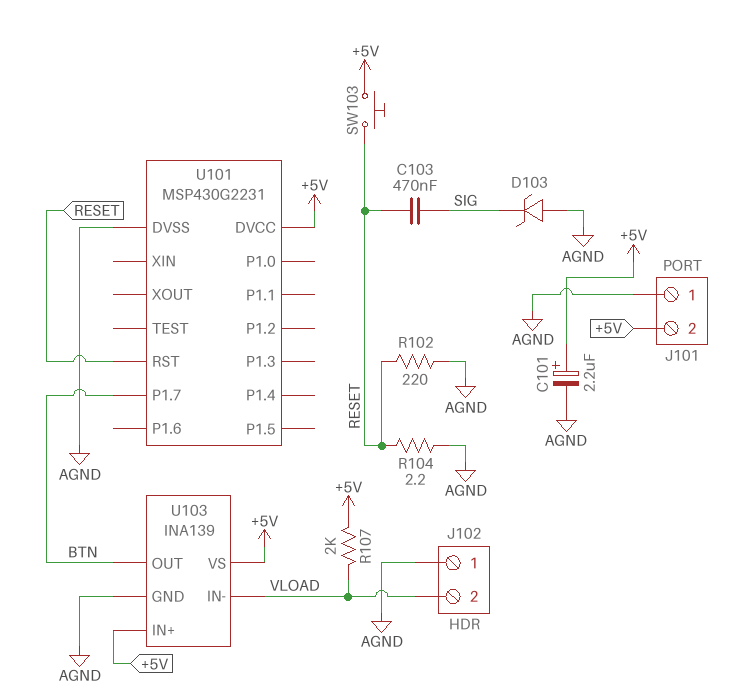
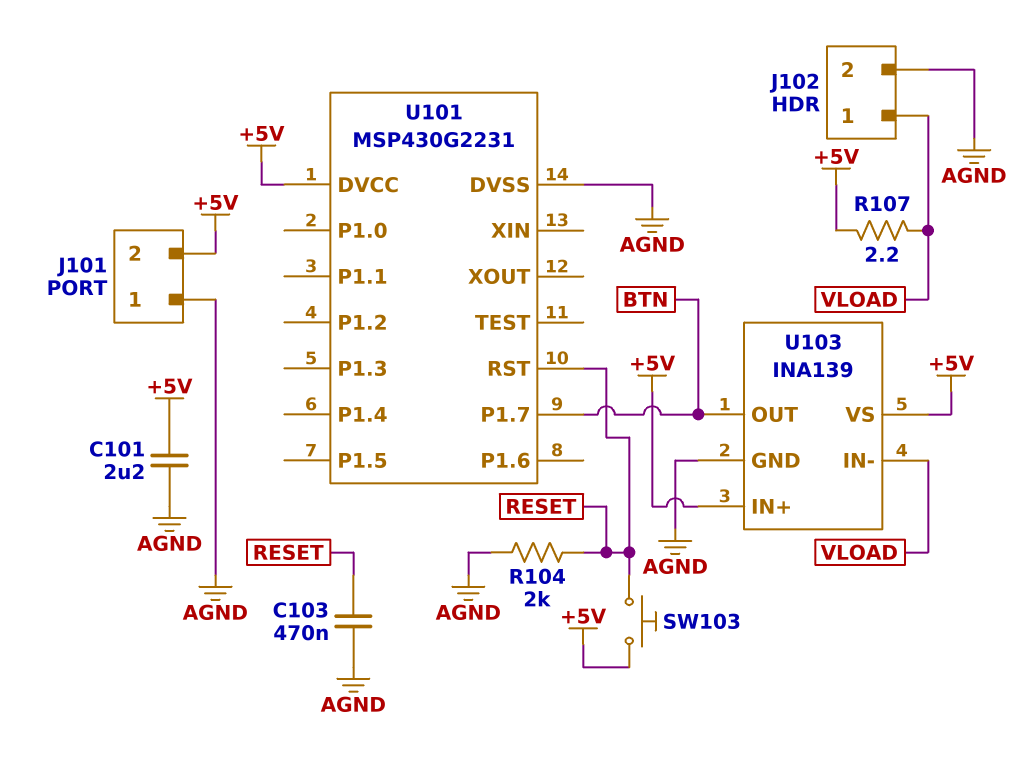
C101: 2.2uF (plus +5V, minus AGND) -> 2.2uF (+5V, AGND)
C103: 470nF (RESET, SIG) -> 470nF (AGND, RESET)
D103: zener (A AGND, K SIG) -> none
J102 pin 1: AGND -> VLOAD
J102 pin 2: VLOAD -> AGND
R102: 220 (AGND, RESET) -> none
R104: 2.2 (AGND, RESET) -> 2k (AGND, RESET)
R107: 2k (+5V, VLOAD) -> 2.2 (+5V, VLOAD)

